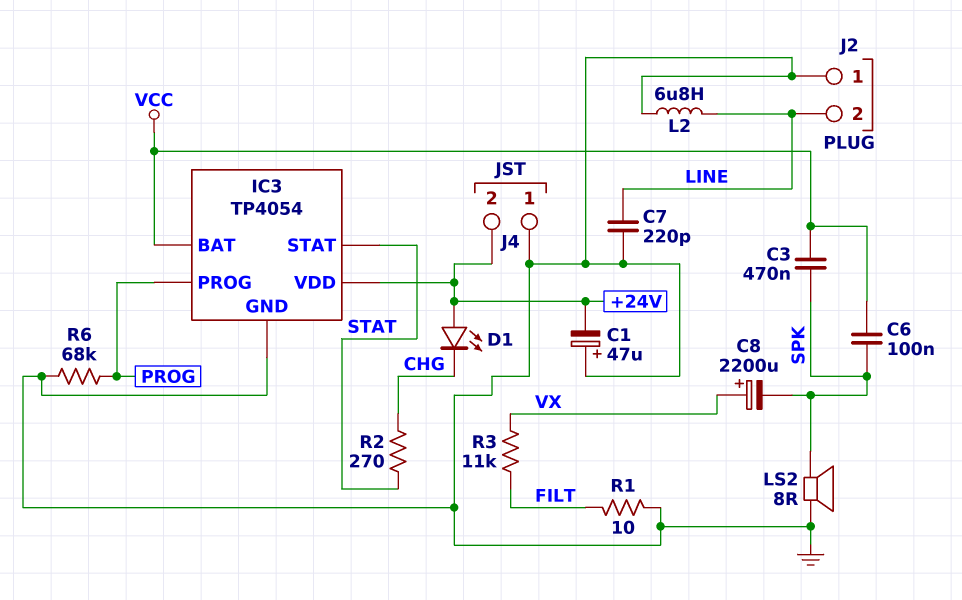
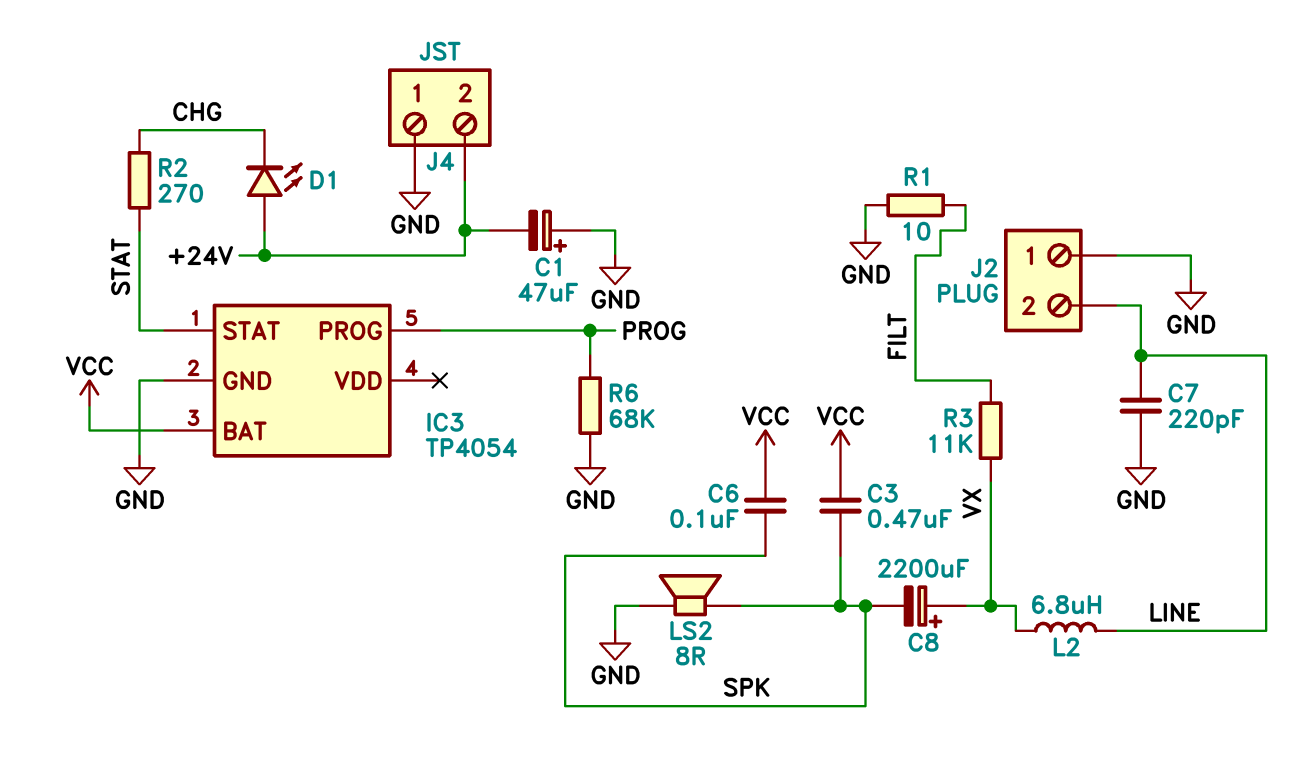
IC3 pin VDD: +24V -> none
L2: 6.8uH (GND, LINE) -> 6.8uH (LINE, VX)

